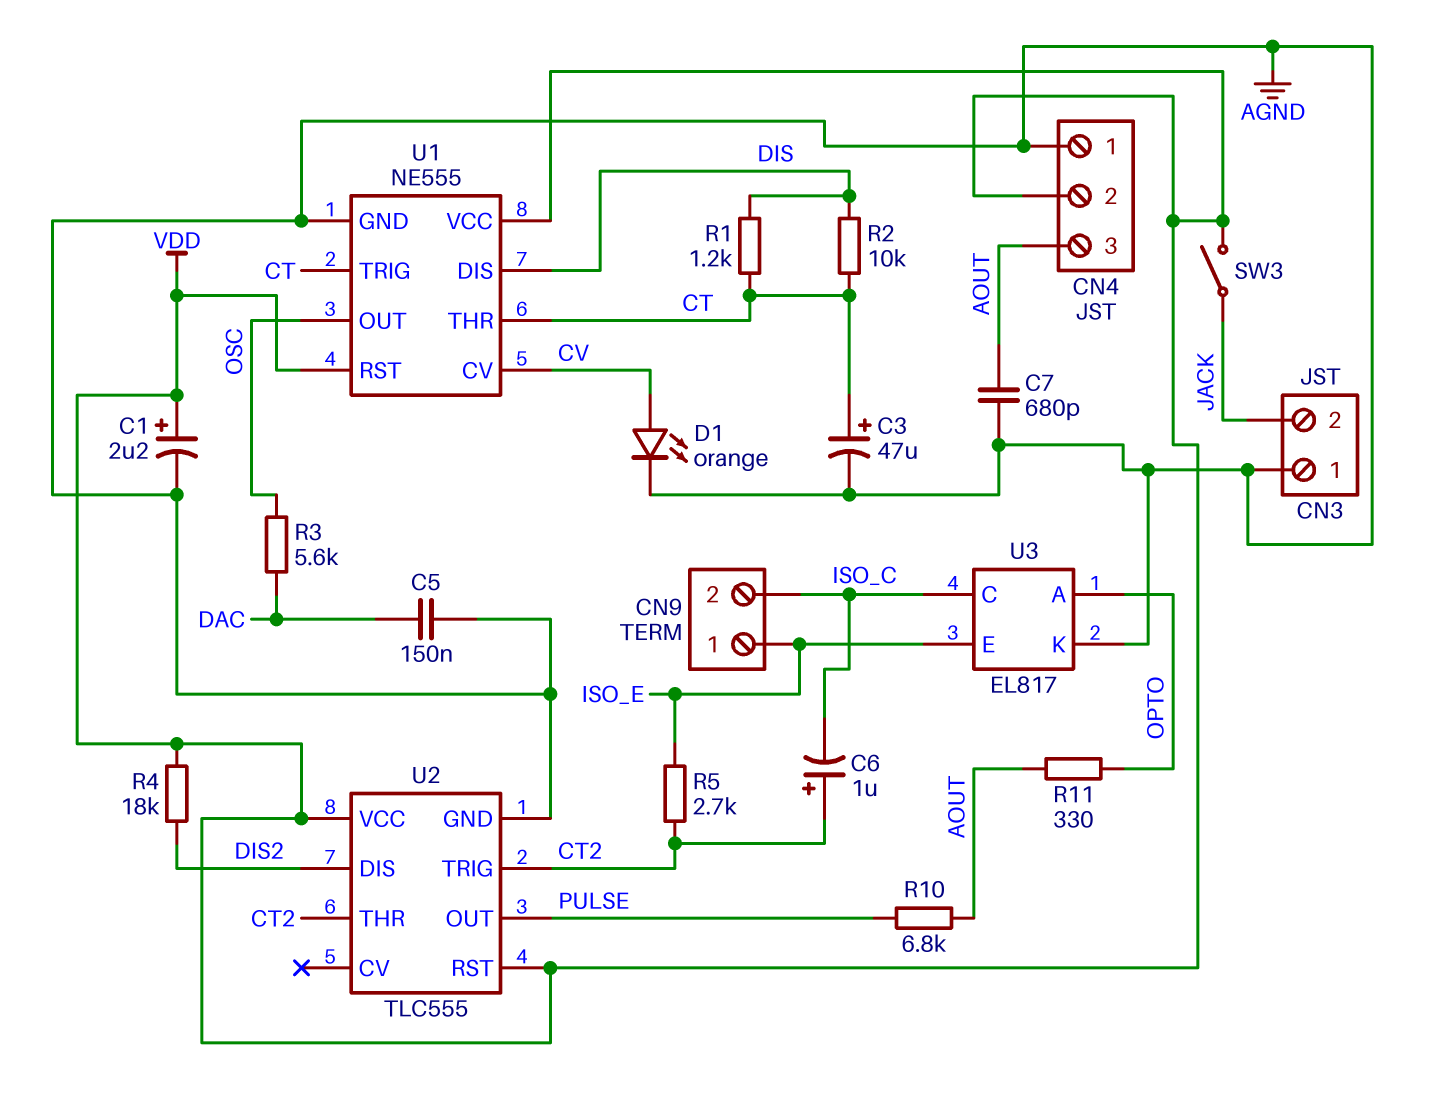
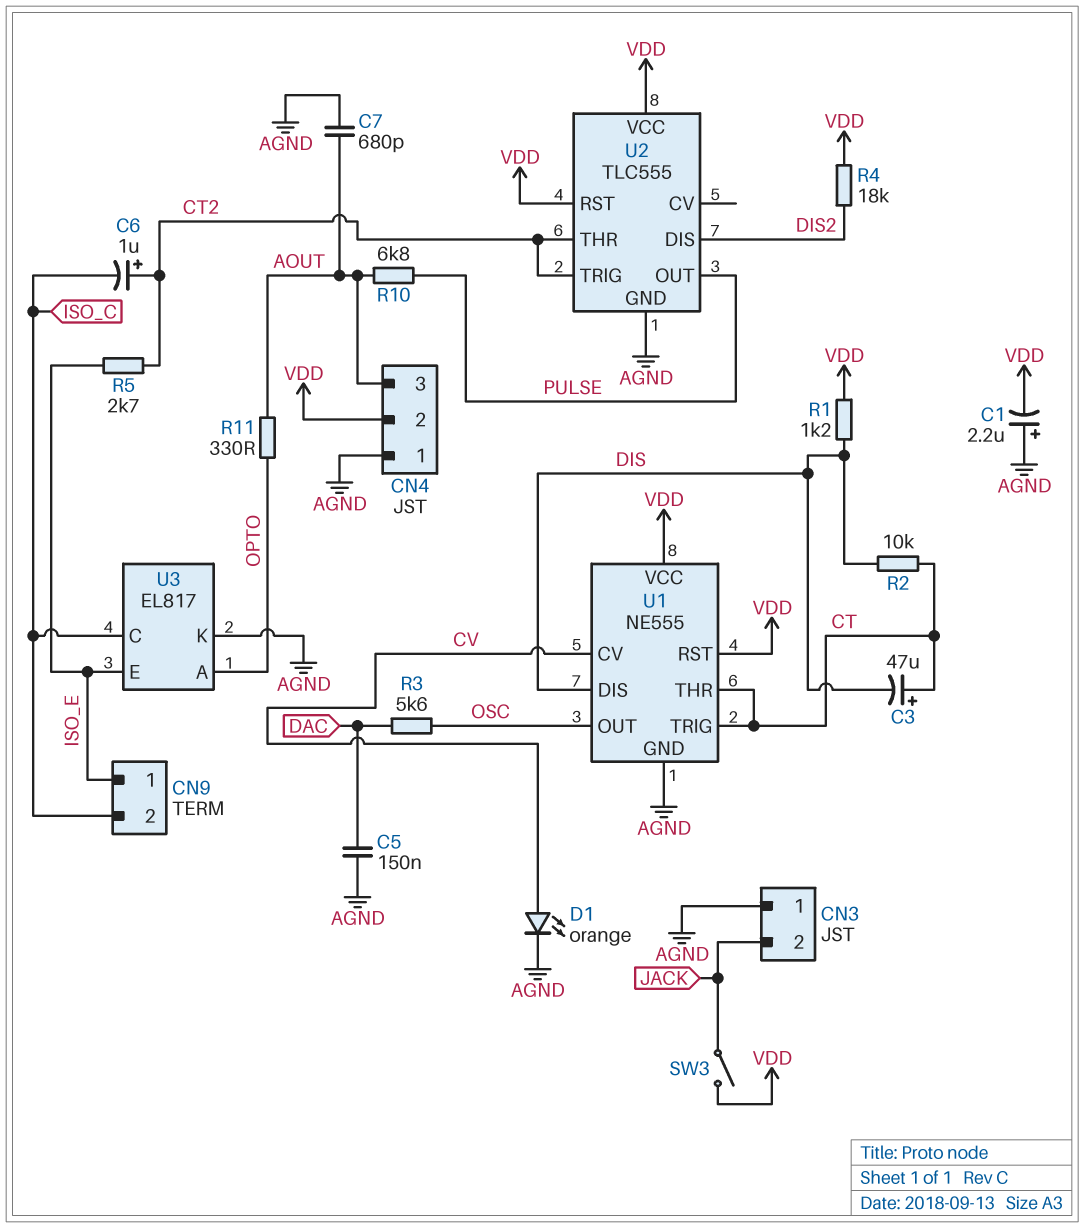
C1: 2.2uF (plus VDD, minus AGND) -> 2.2uF (plus AGND, minus VDD)
C3: 47uF (plus CT, minus AGND) -> 47uF (plus CT, minus DIS)
R1: 1.2k (CT, DIS) -> 1.2k (DIS, VDD)

